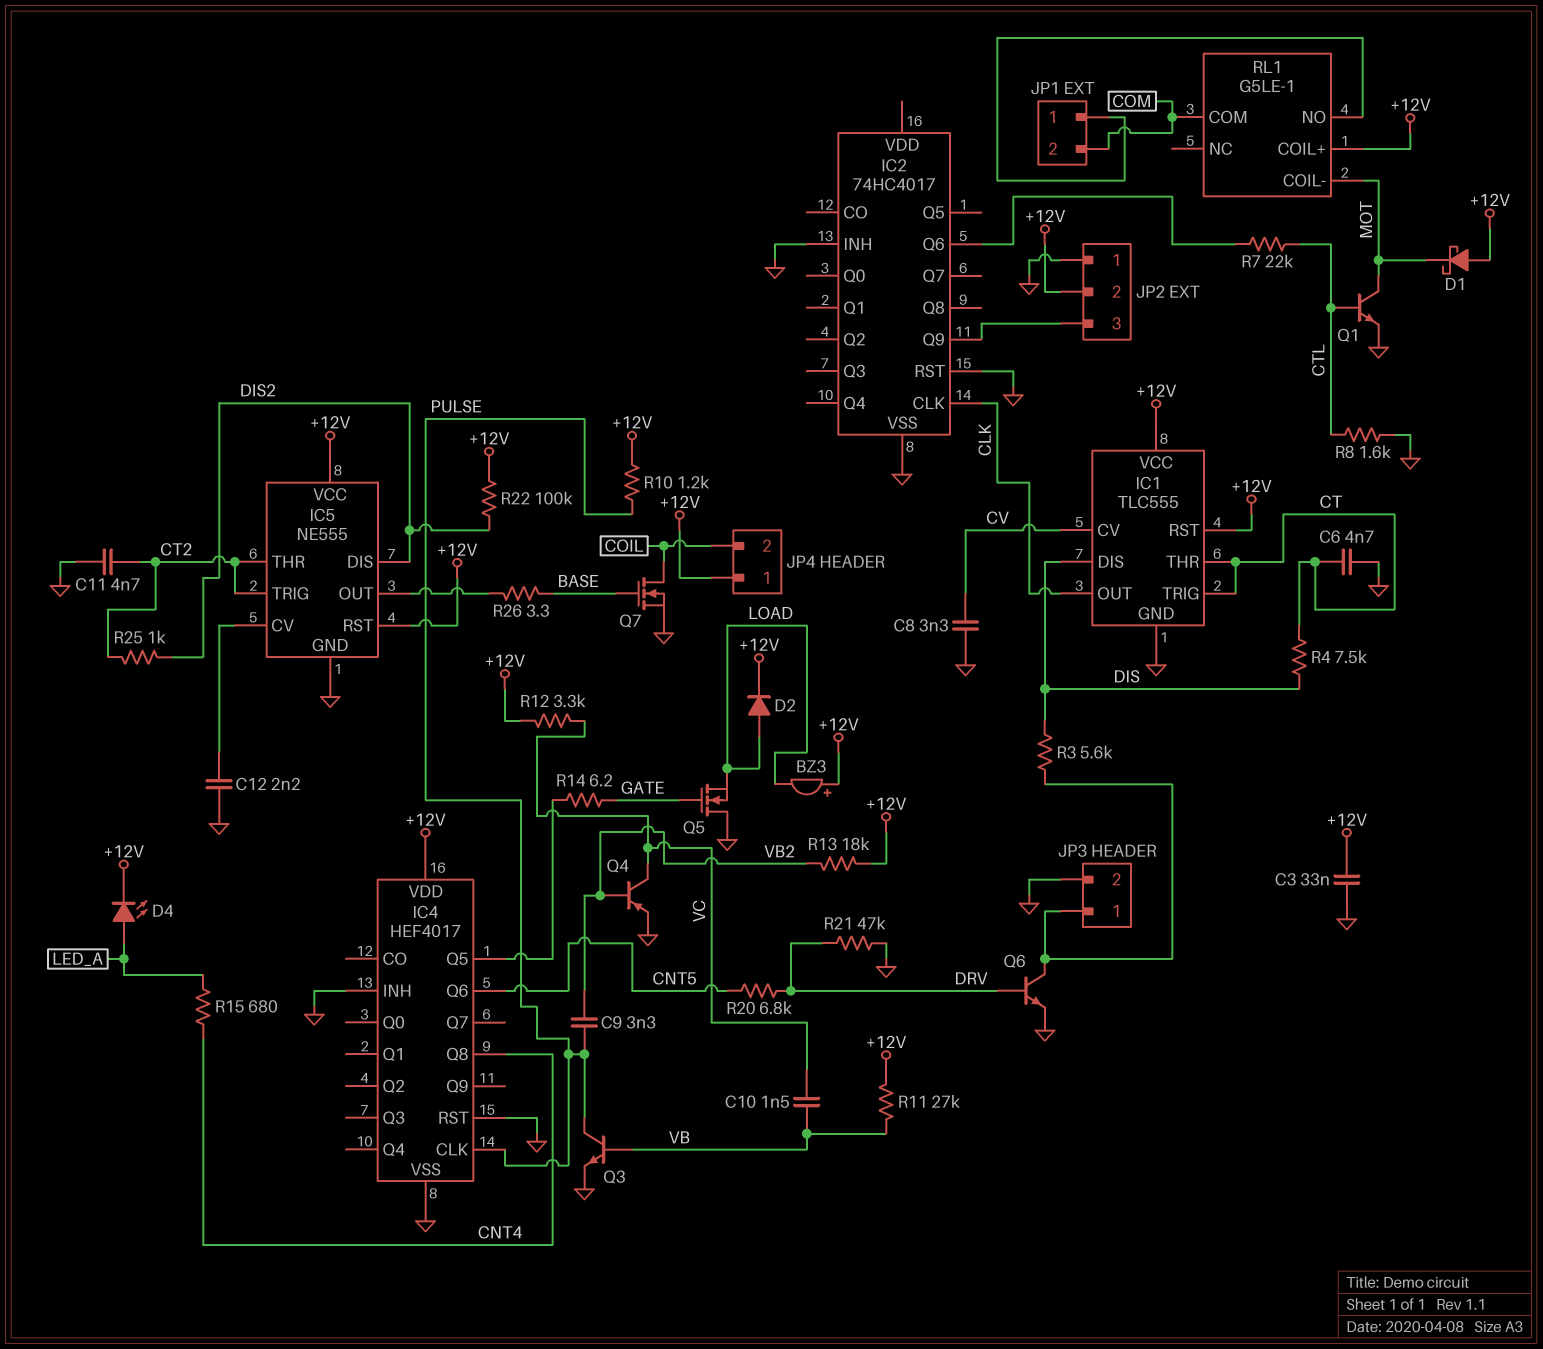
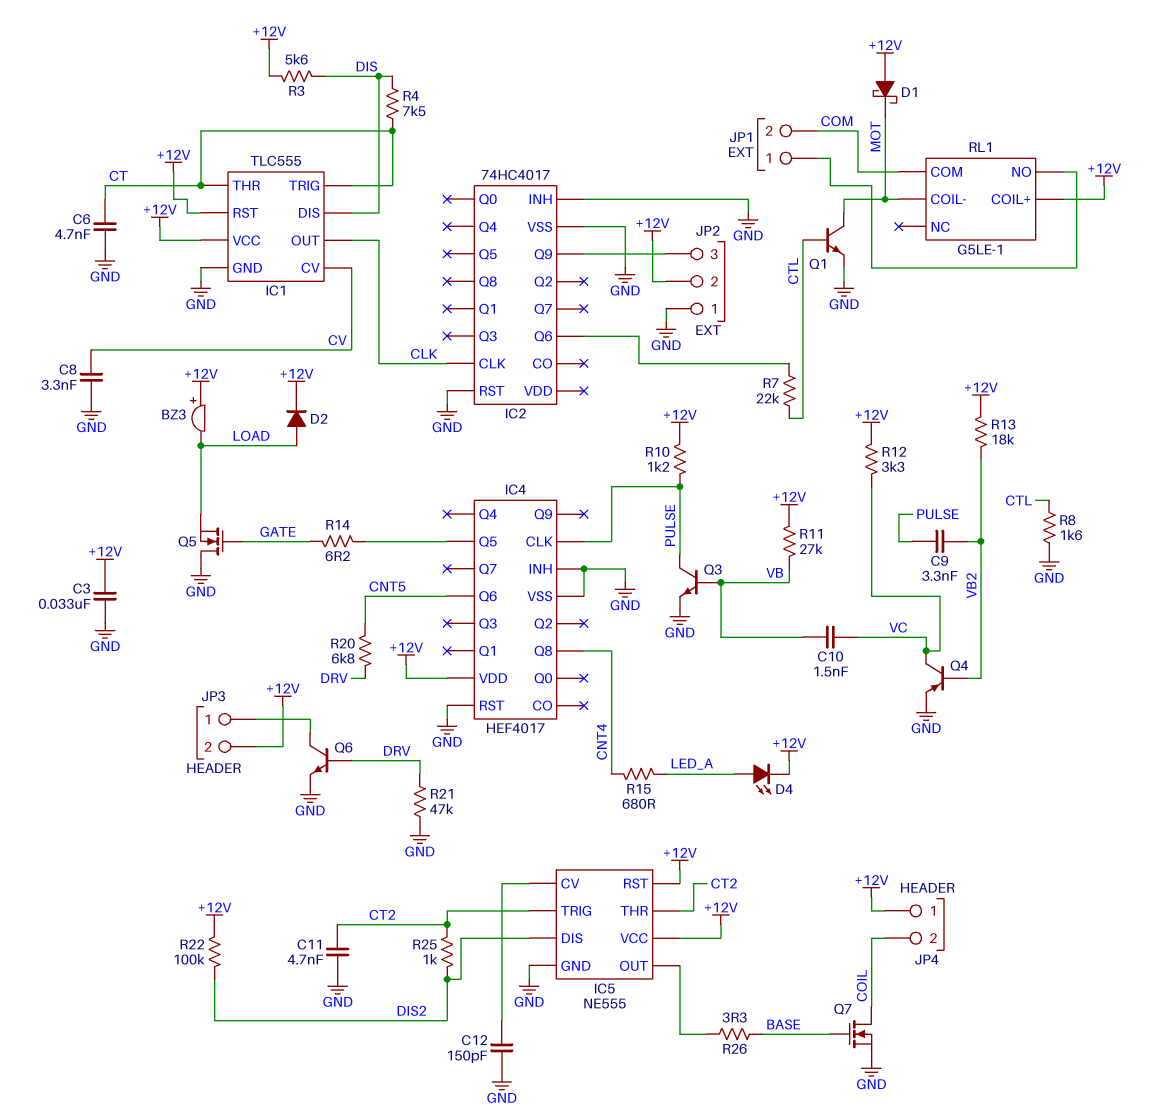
C12: 2.2nF (GND, IC5/CV) -> 150pF (GND, IC5/CV)
JP3 pin 2: GND -> +12V
R3: 5.6k (DIS, JP3/1) -> 5.6k (+12V, DIS)

